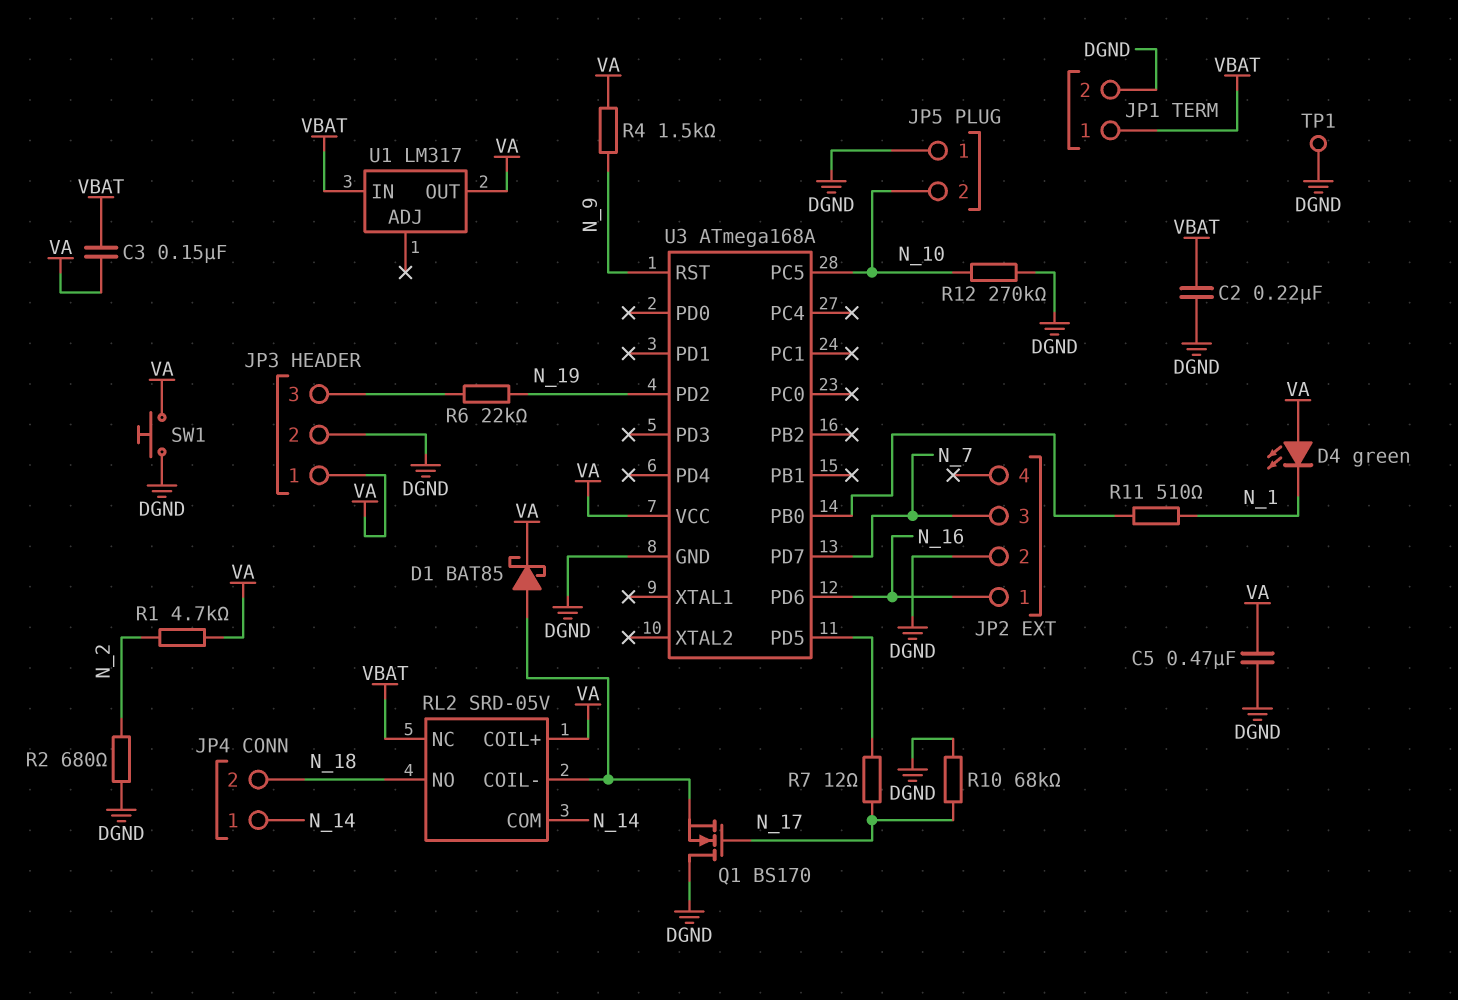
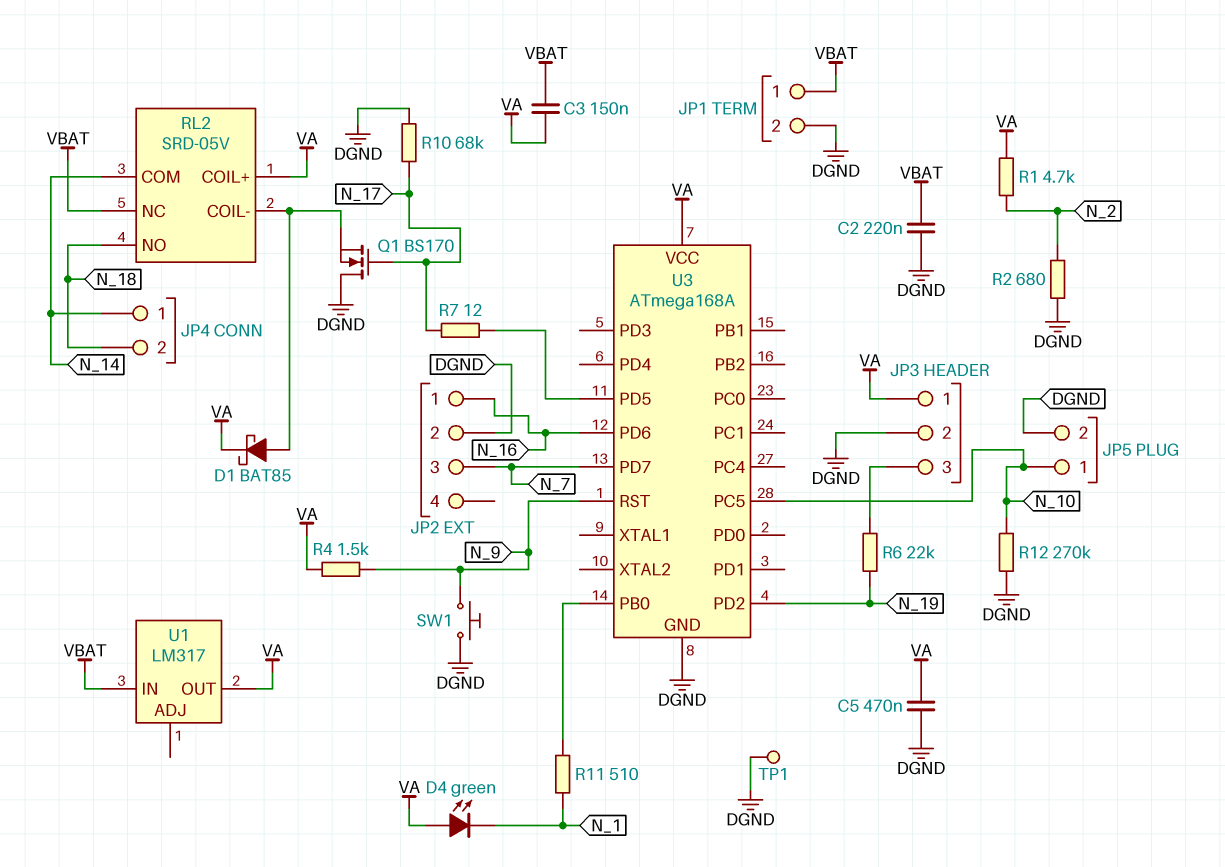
JP5 pin 1: DGND -> N_10
JP5 pin 2: N_10 -> DGND
SW1: button (DGND, VA) -> button (DGND, N_9)

